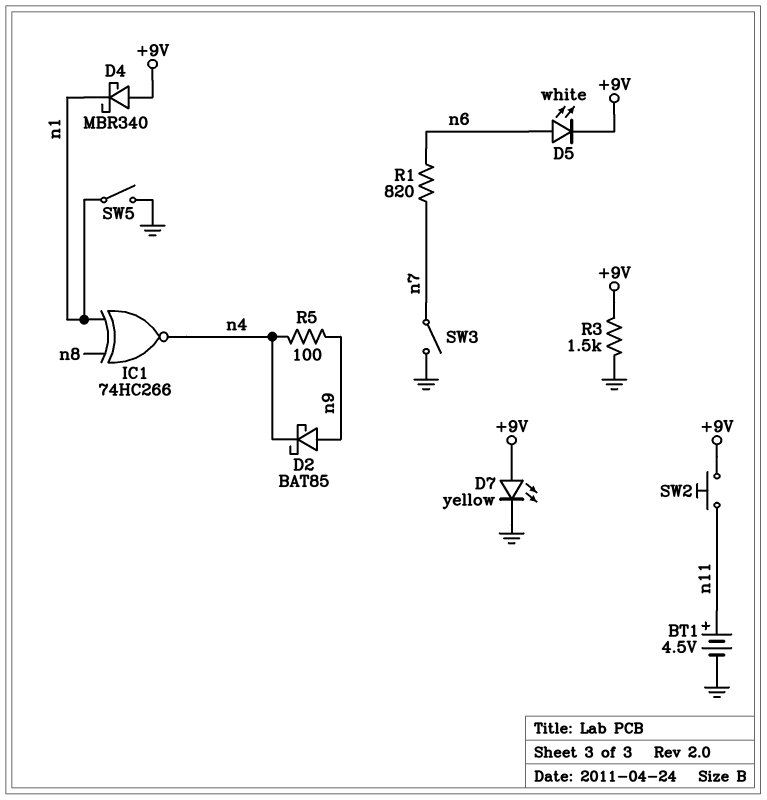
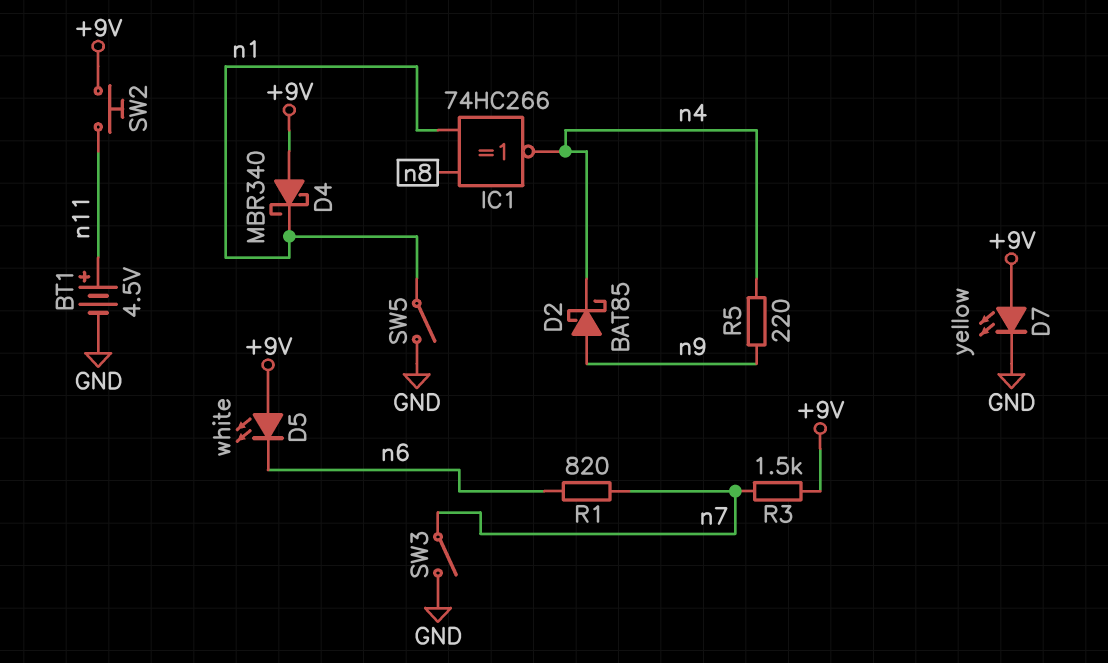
D5: LED white (A n6, K +9V) -> LED white (A +9V, K n6)
R3: 1.5k (+9V, GND) -> 1.5k (+9V, n7)
R5: 100 (n4, n9) -> 220 (n4, n9)

